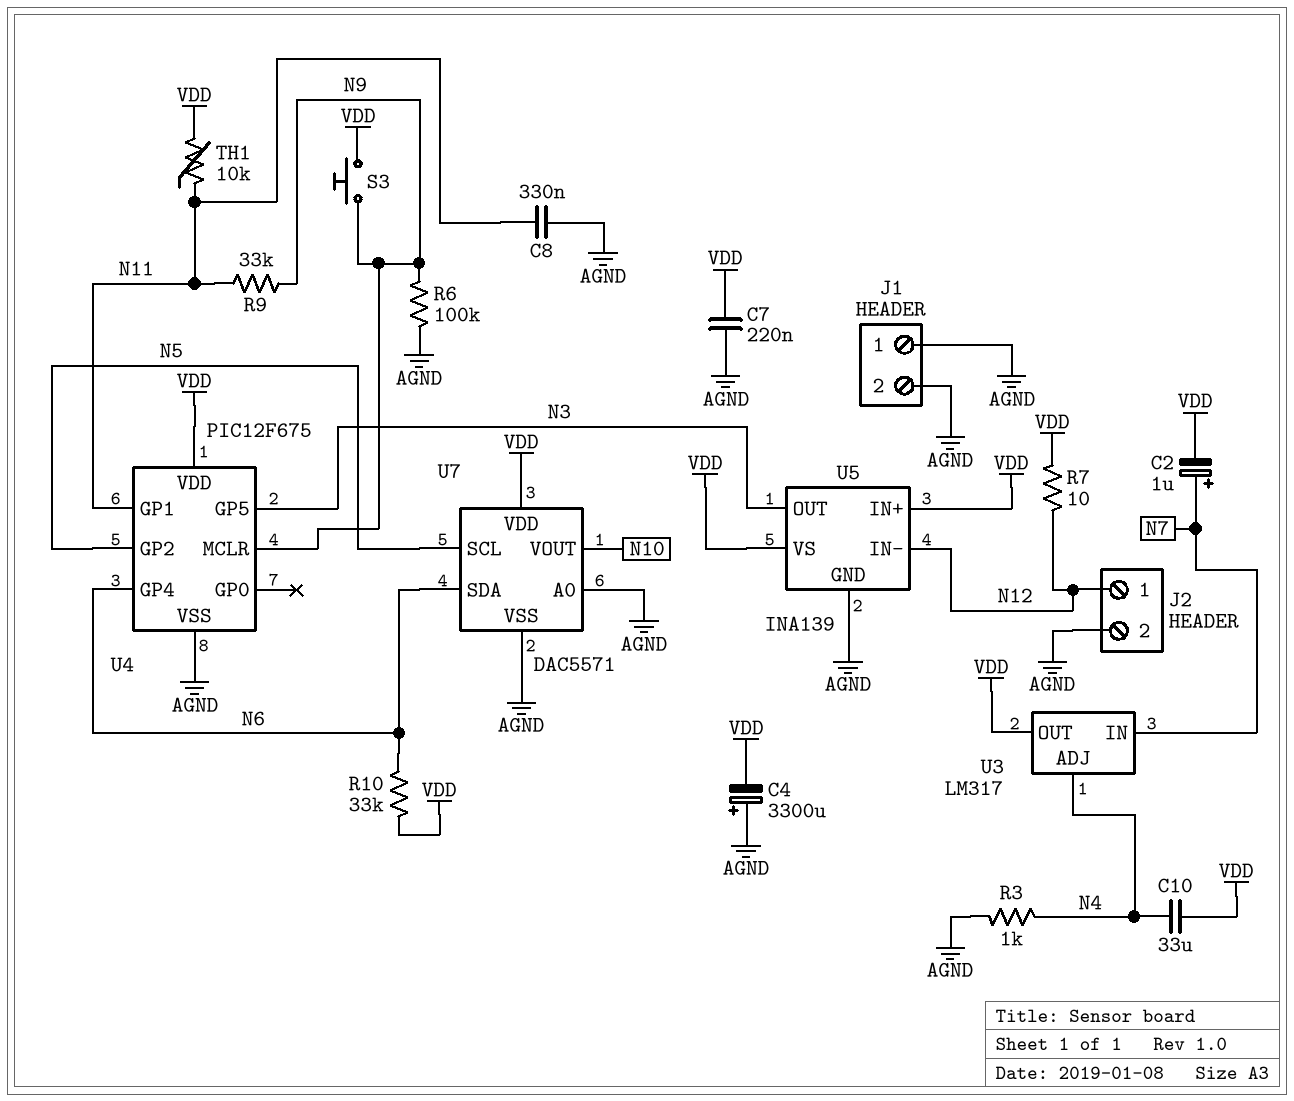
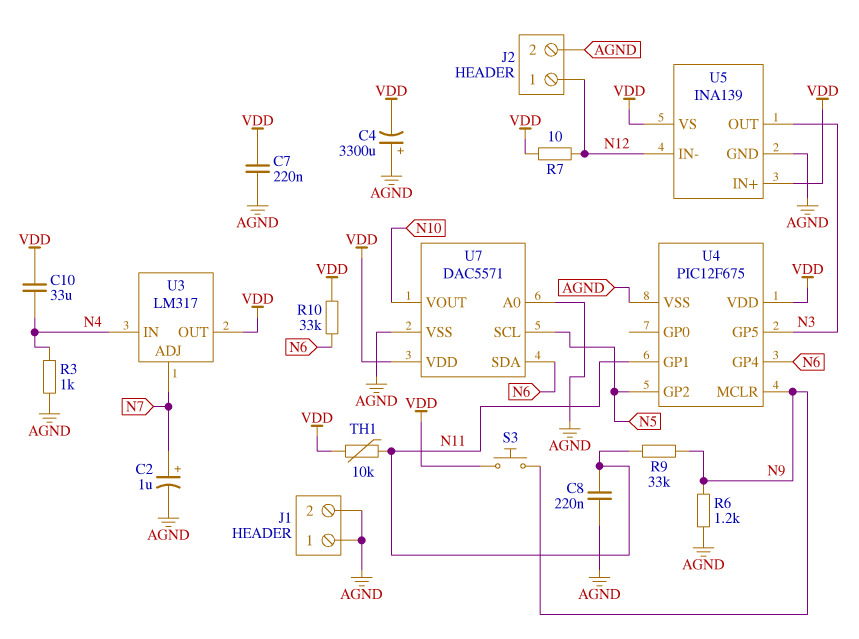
C2: 1uF (plus N7, minus VDD) -> 1uF (plus N7, minus AGND)
C8: 330nF (AGND, N11) -> 220nF (AGND, N11)
R6: 100k (AGND, N9) -> 1.2k (AGND, N9)
U3 pin ADJ: N4 -> N7
U3 pin IN: N7 -> N4

